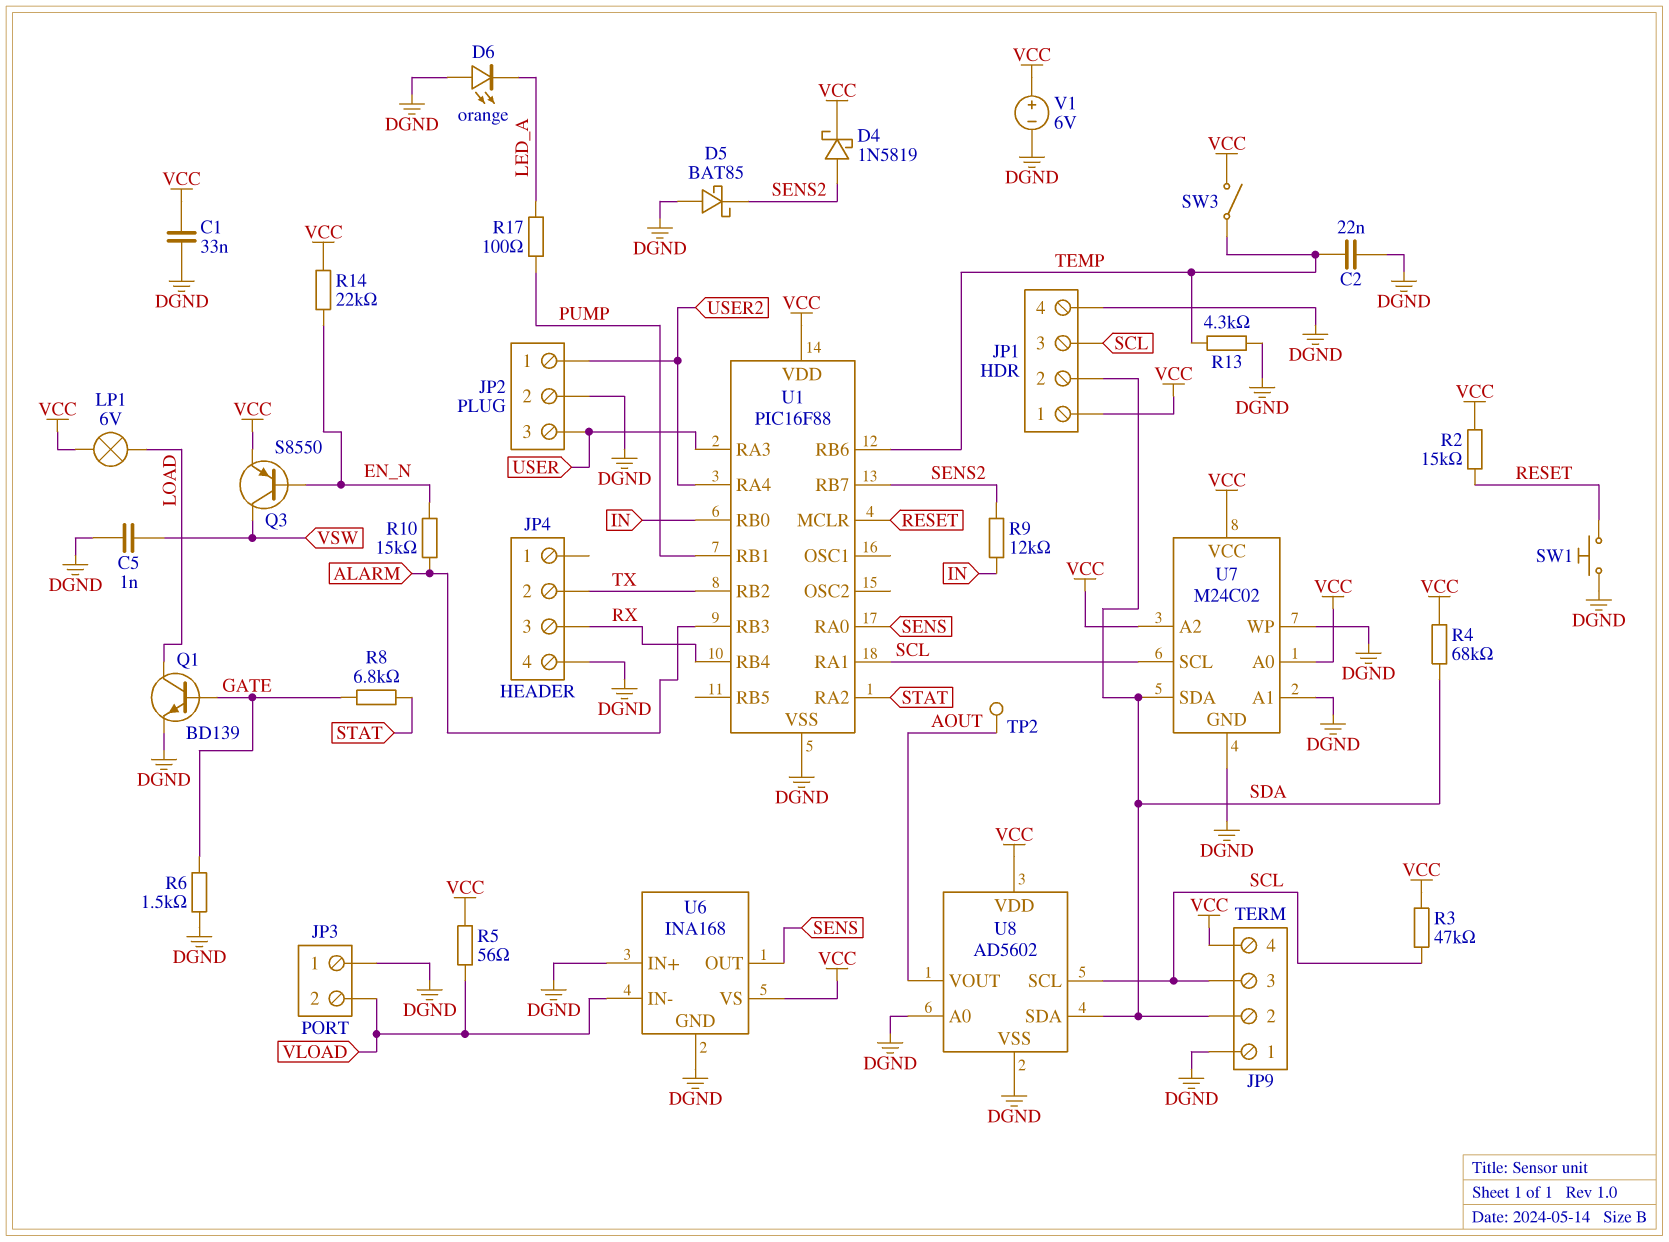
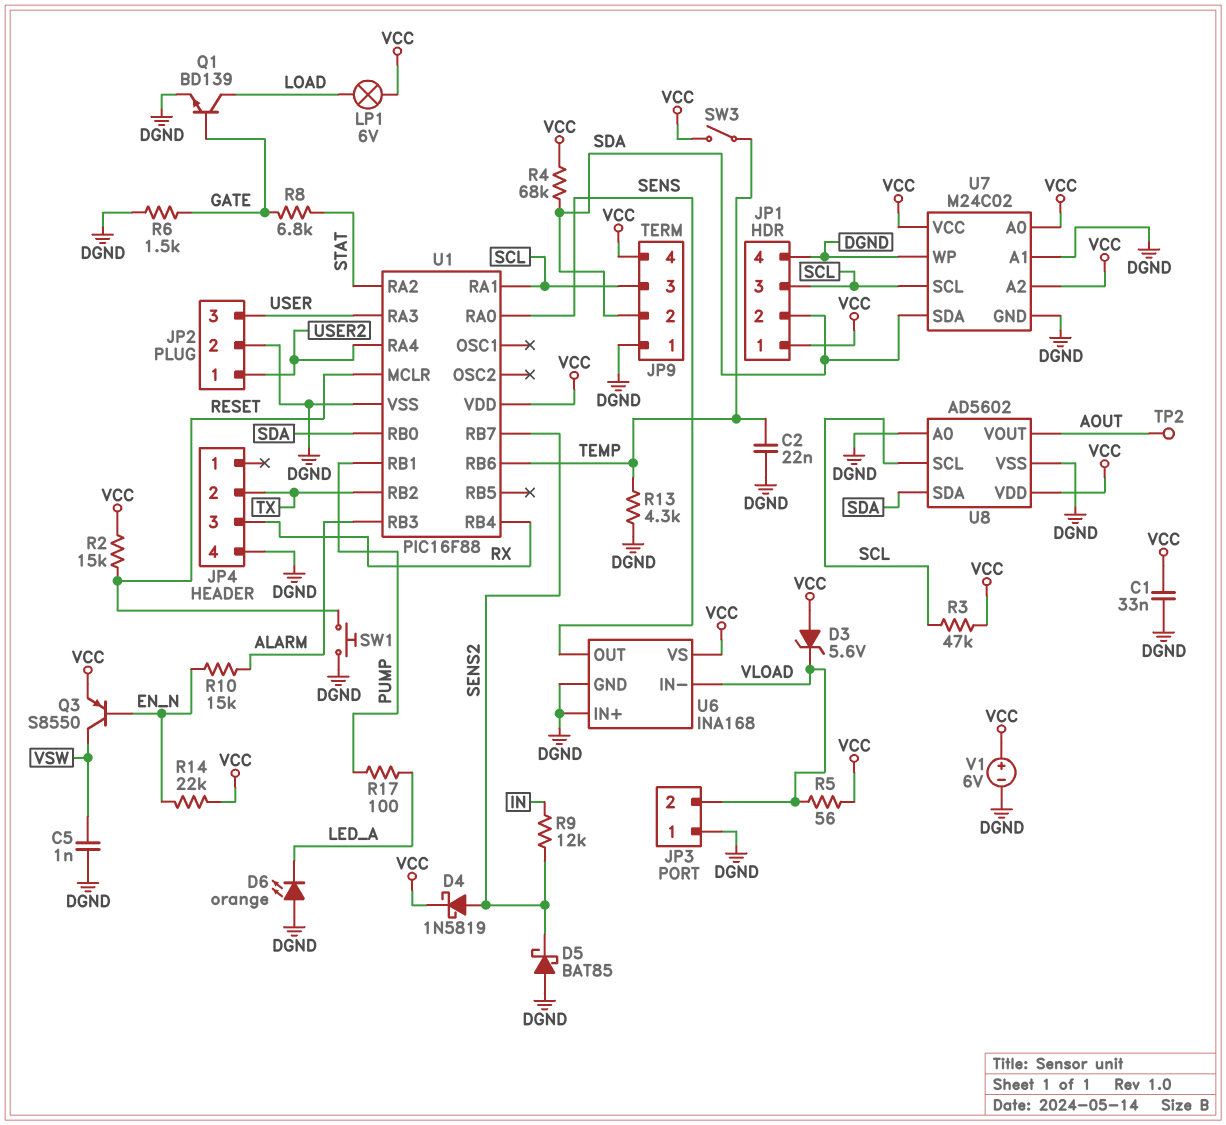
D3: none -> zener 5.6V (A VCC, K VLOAD)
U1 pin RB0: IN -> SDA

